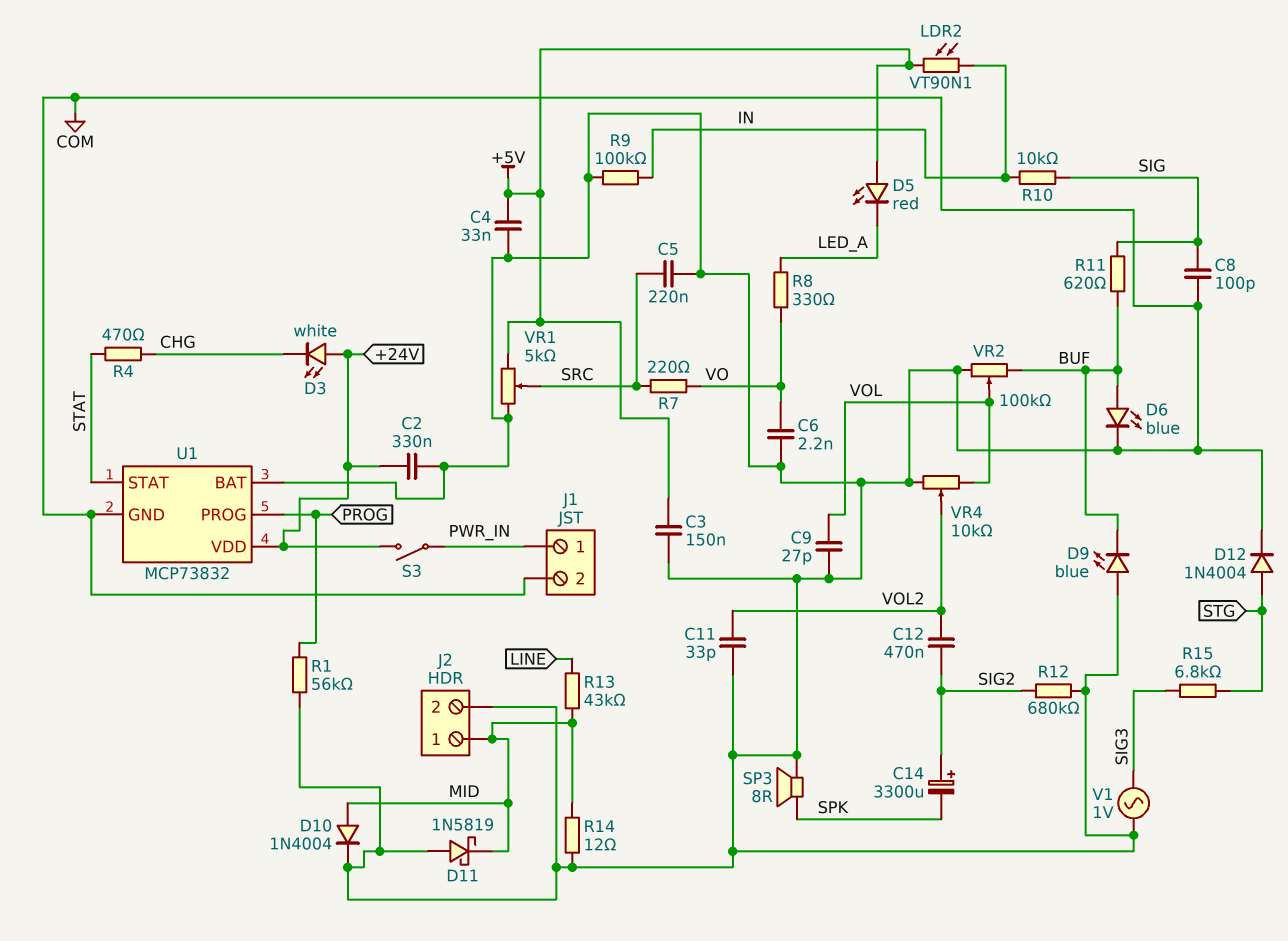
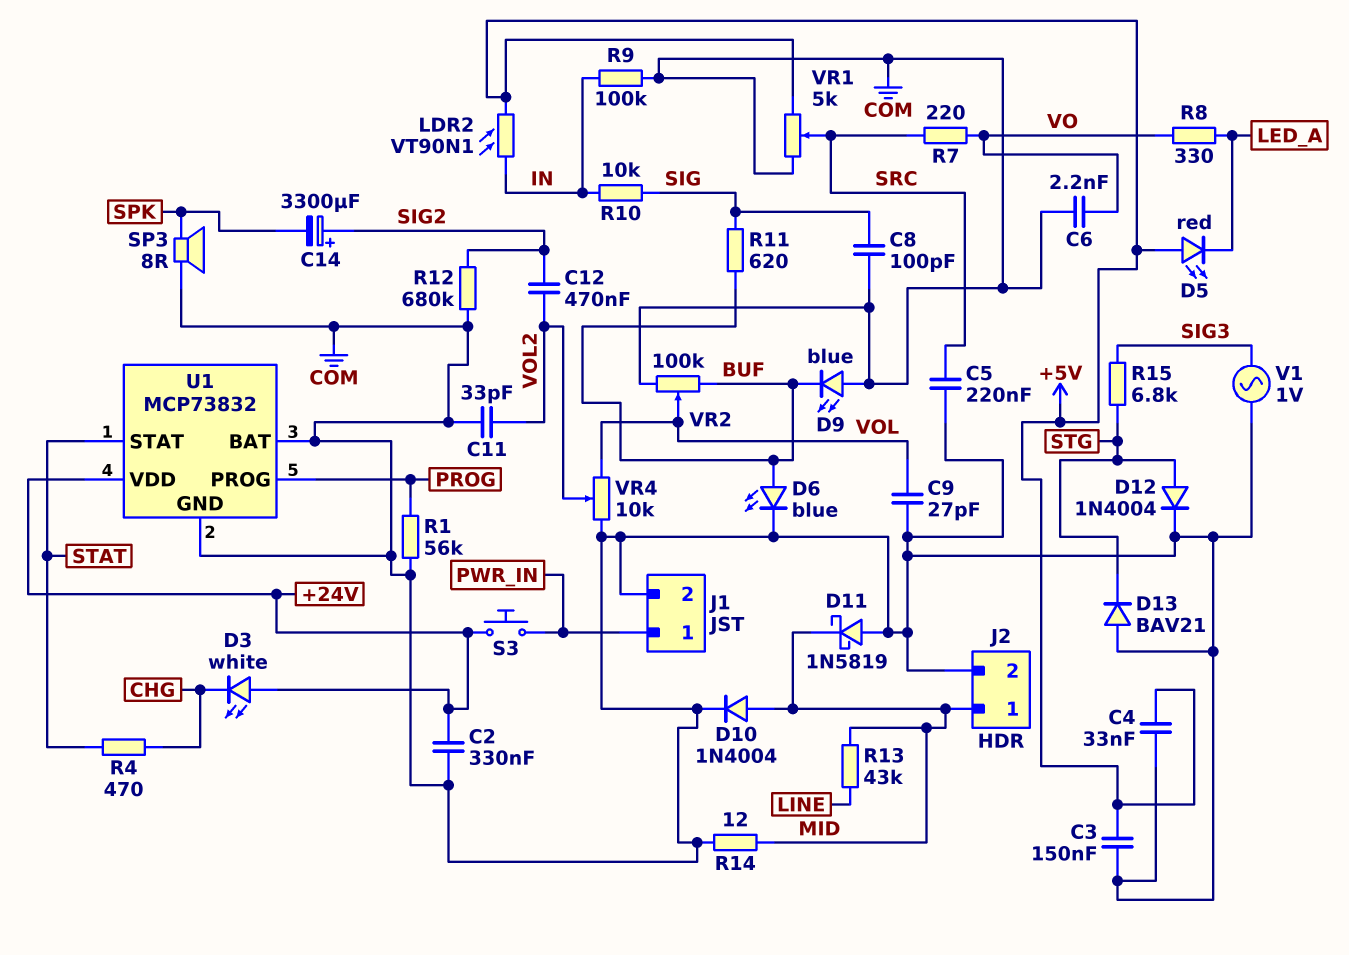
D13: none -> diode BAV21 (A COM, K STG)
S3: switch (+24V, PWR_IN) -> button (+24V, PWR_IN)

